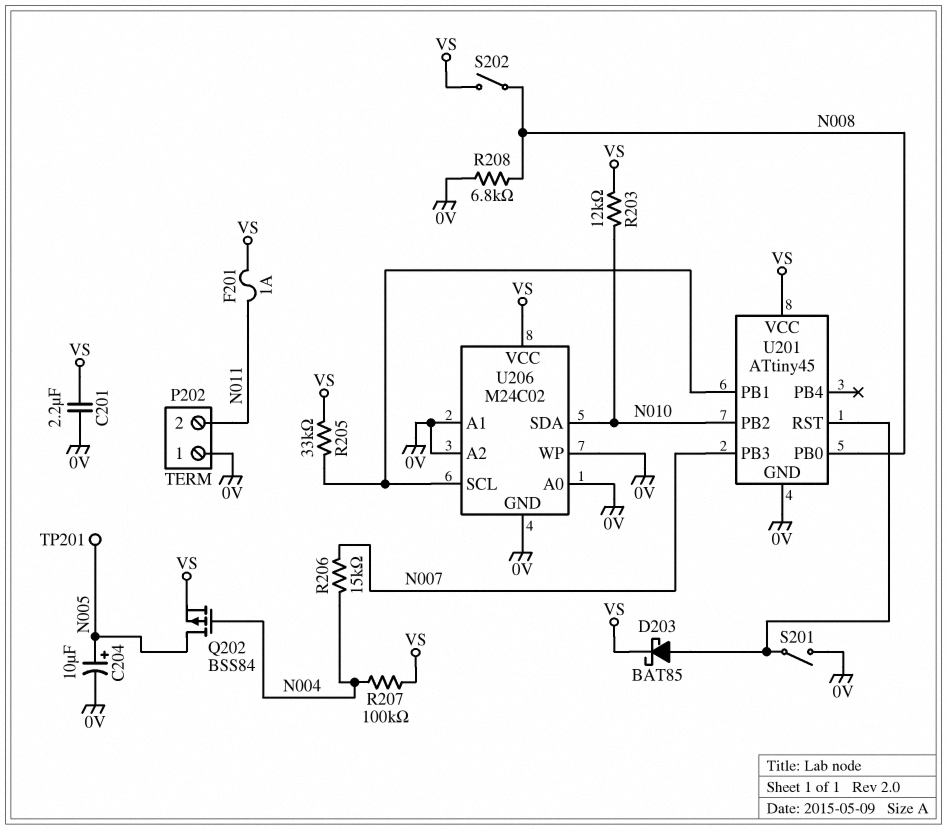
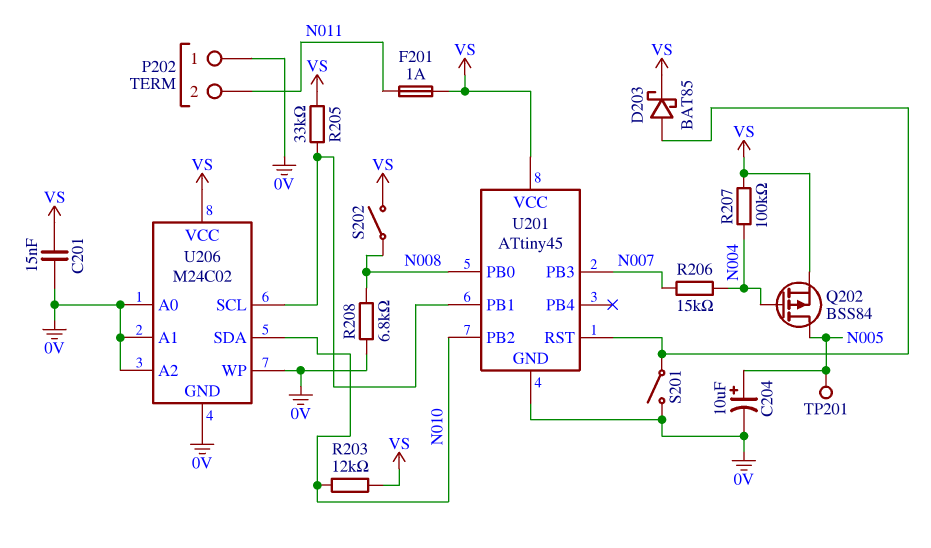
C201: 2.2uF (0V, VS) -> 15nF (0V, VS)

